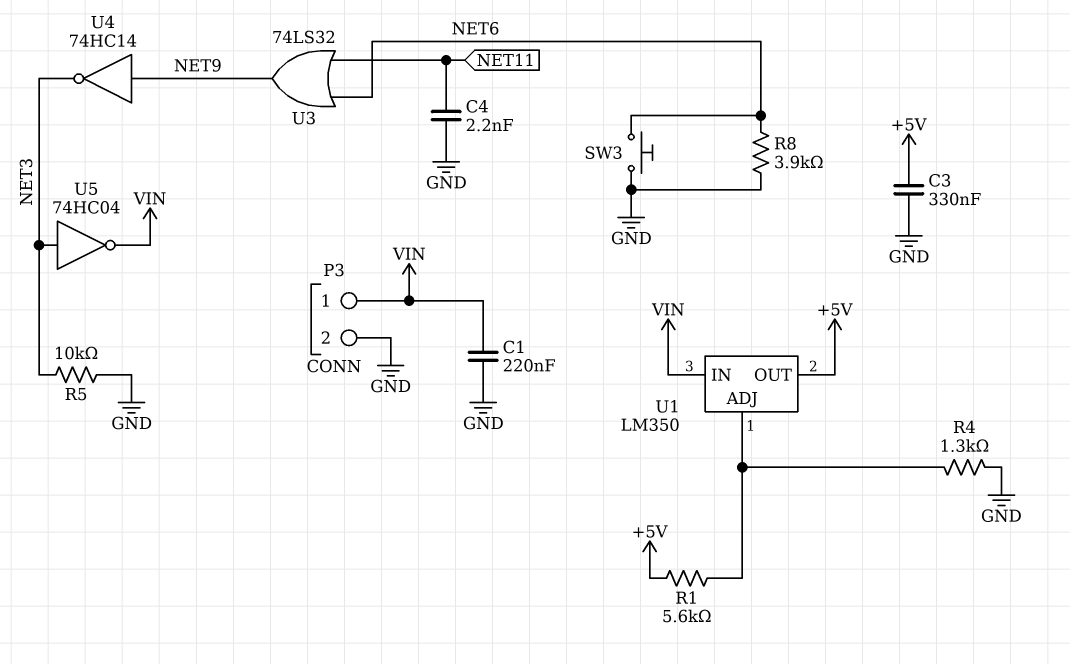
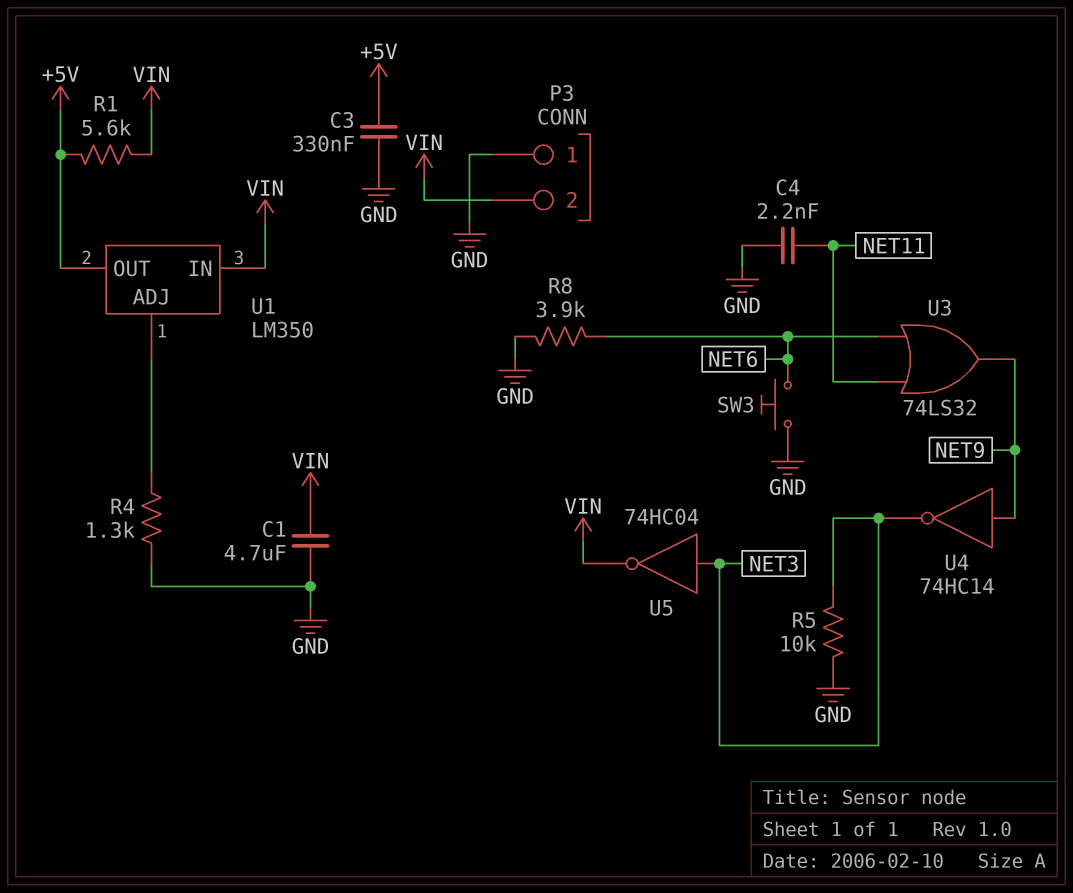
C1: 220nF (GND, VIN) -> 4.7uF (GND, VIN)
P3 pin 1: VIN -> GND
P3 pin 2: GND -> VIN
R1: 5.6k (+5V, U1/ADJ) -> 5.6k (+5V, VIN)

